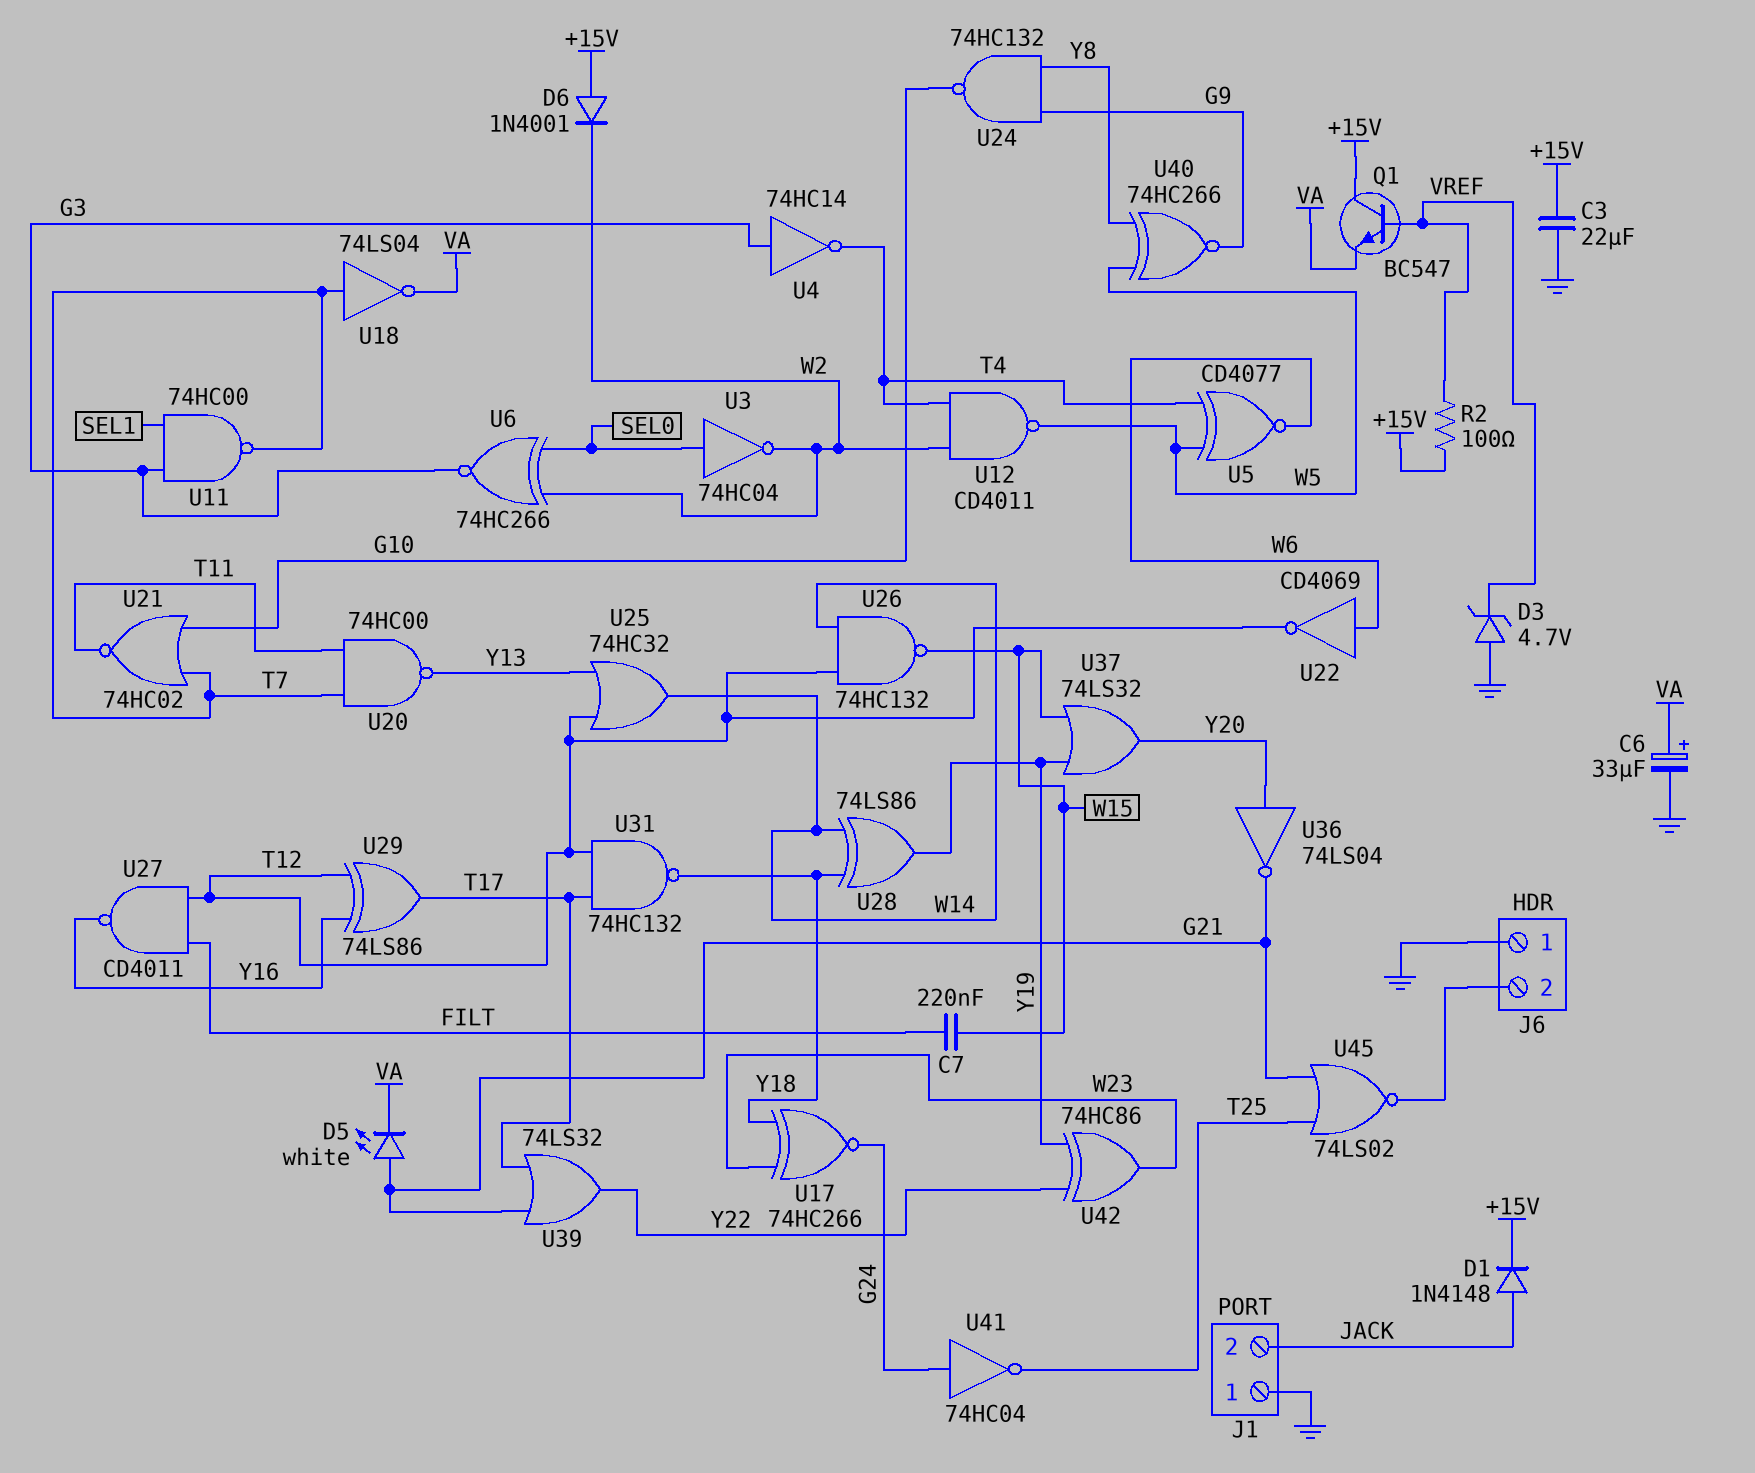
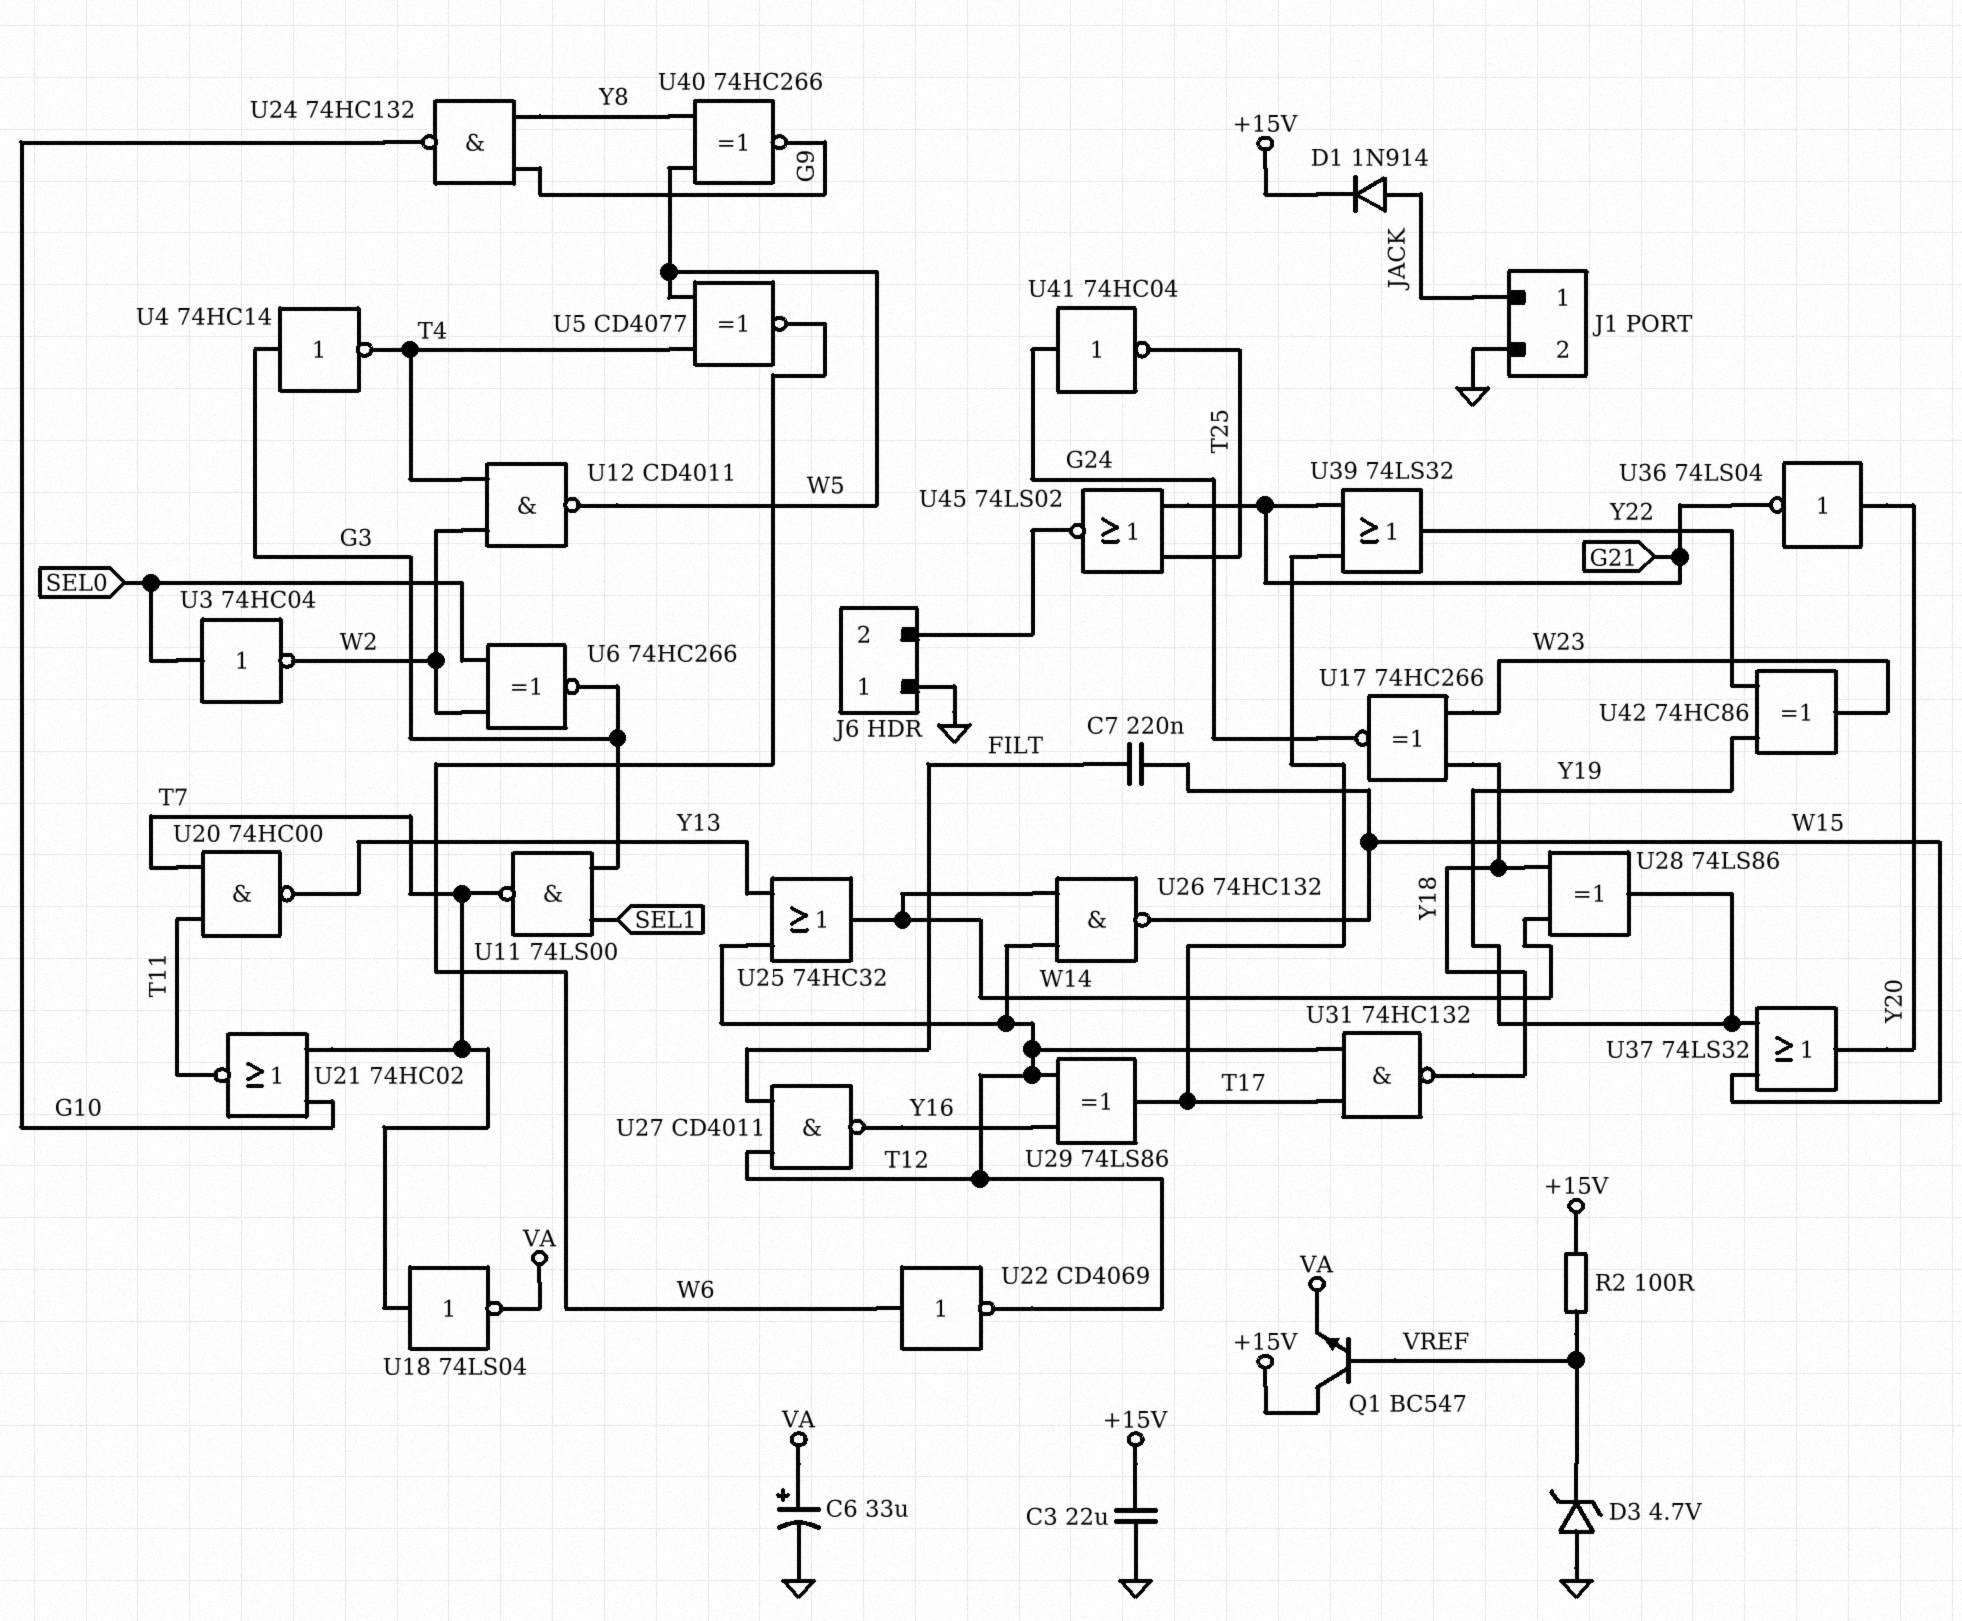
D1: diode 1N4148 (A JACK, K +15V) -> diode 1N914 (A JACK, K +15V)
D5: LED white (A G21, K VA) -> none
D6: diode 1N4001 (A +15V, K W2) -> none
J1 pin 1: GND -> JACK
J1 pin 2: JACK -> GND
U11: NAND 74HC00 (in G3, in SEL1, out T7) -> NAND 74LS00 (in G3, in SEL1, out T7)

